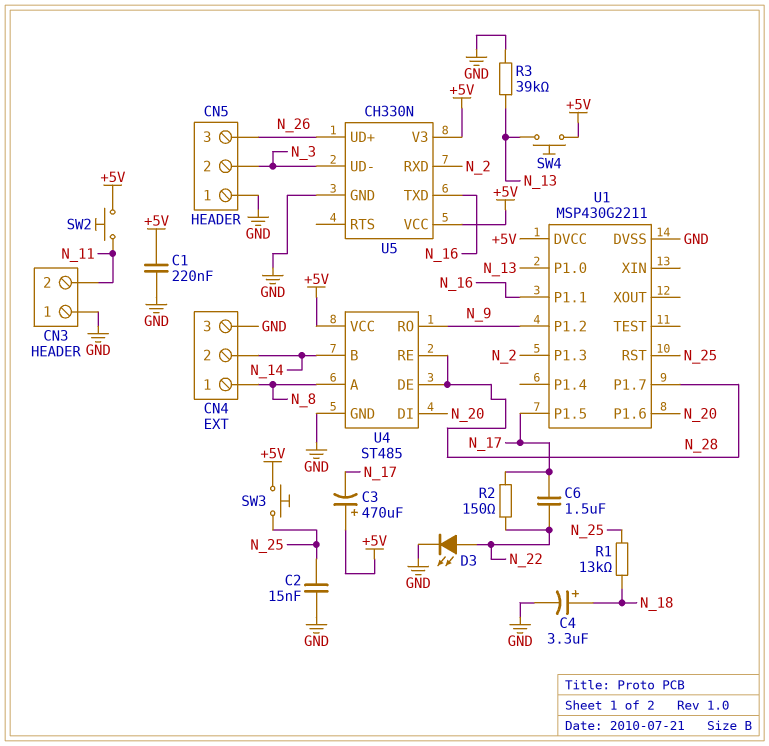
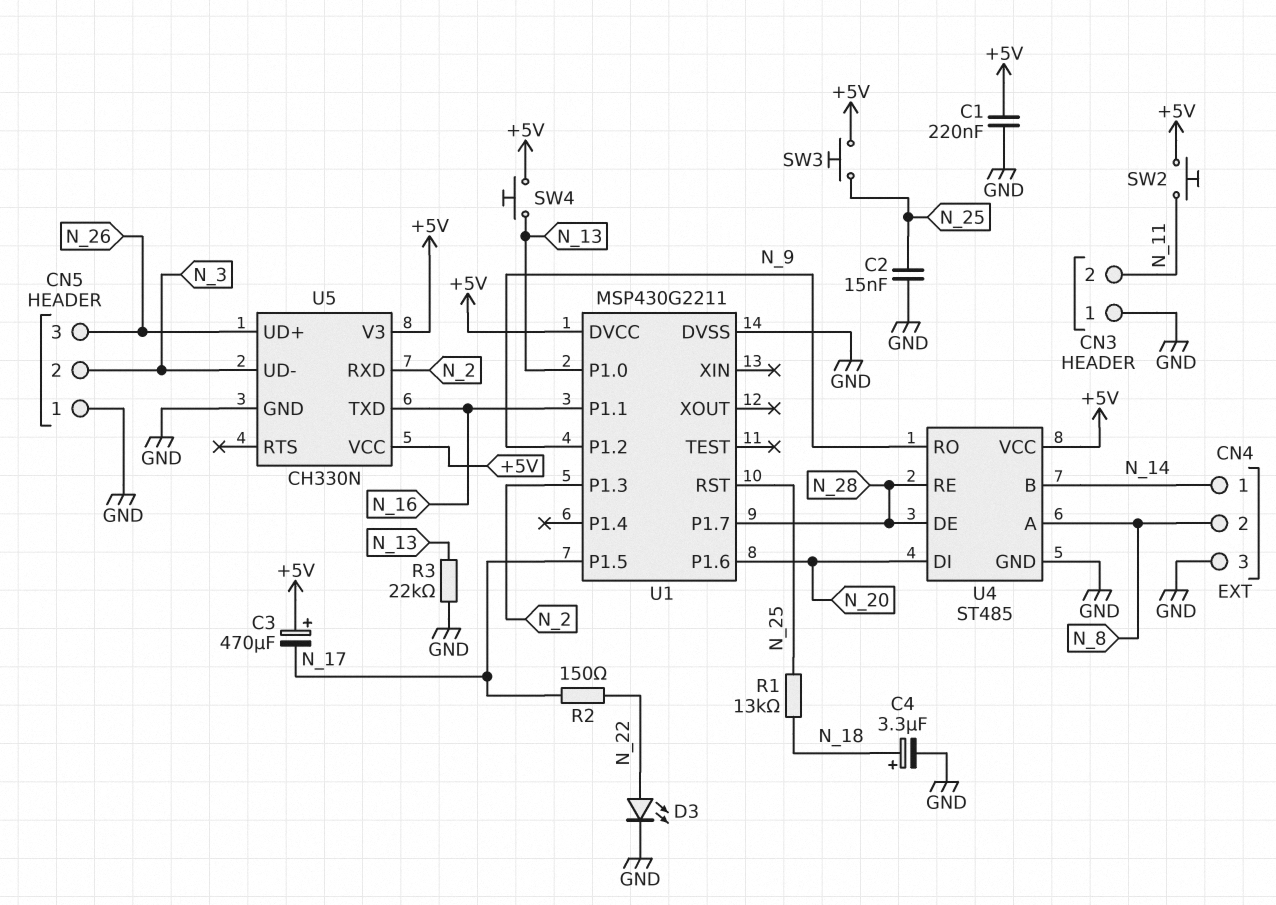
C6: 1.5uF (N_17, N_22) -> none
CN4 pin 1: N_8 -> N_14
CN4 pin 2: N_14 -> N_8
R3: 39k (GND, N_13) -> 22k (GND, N_13)

